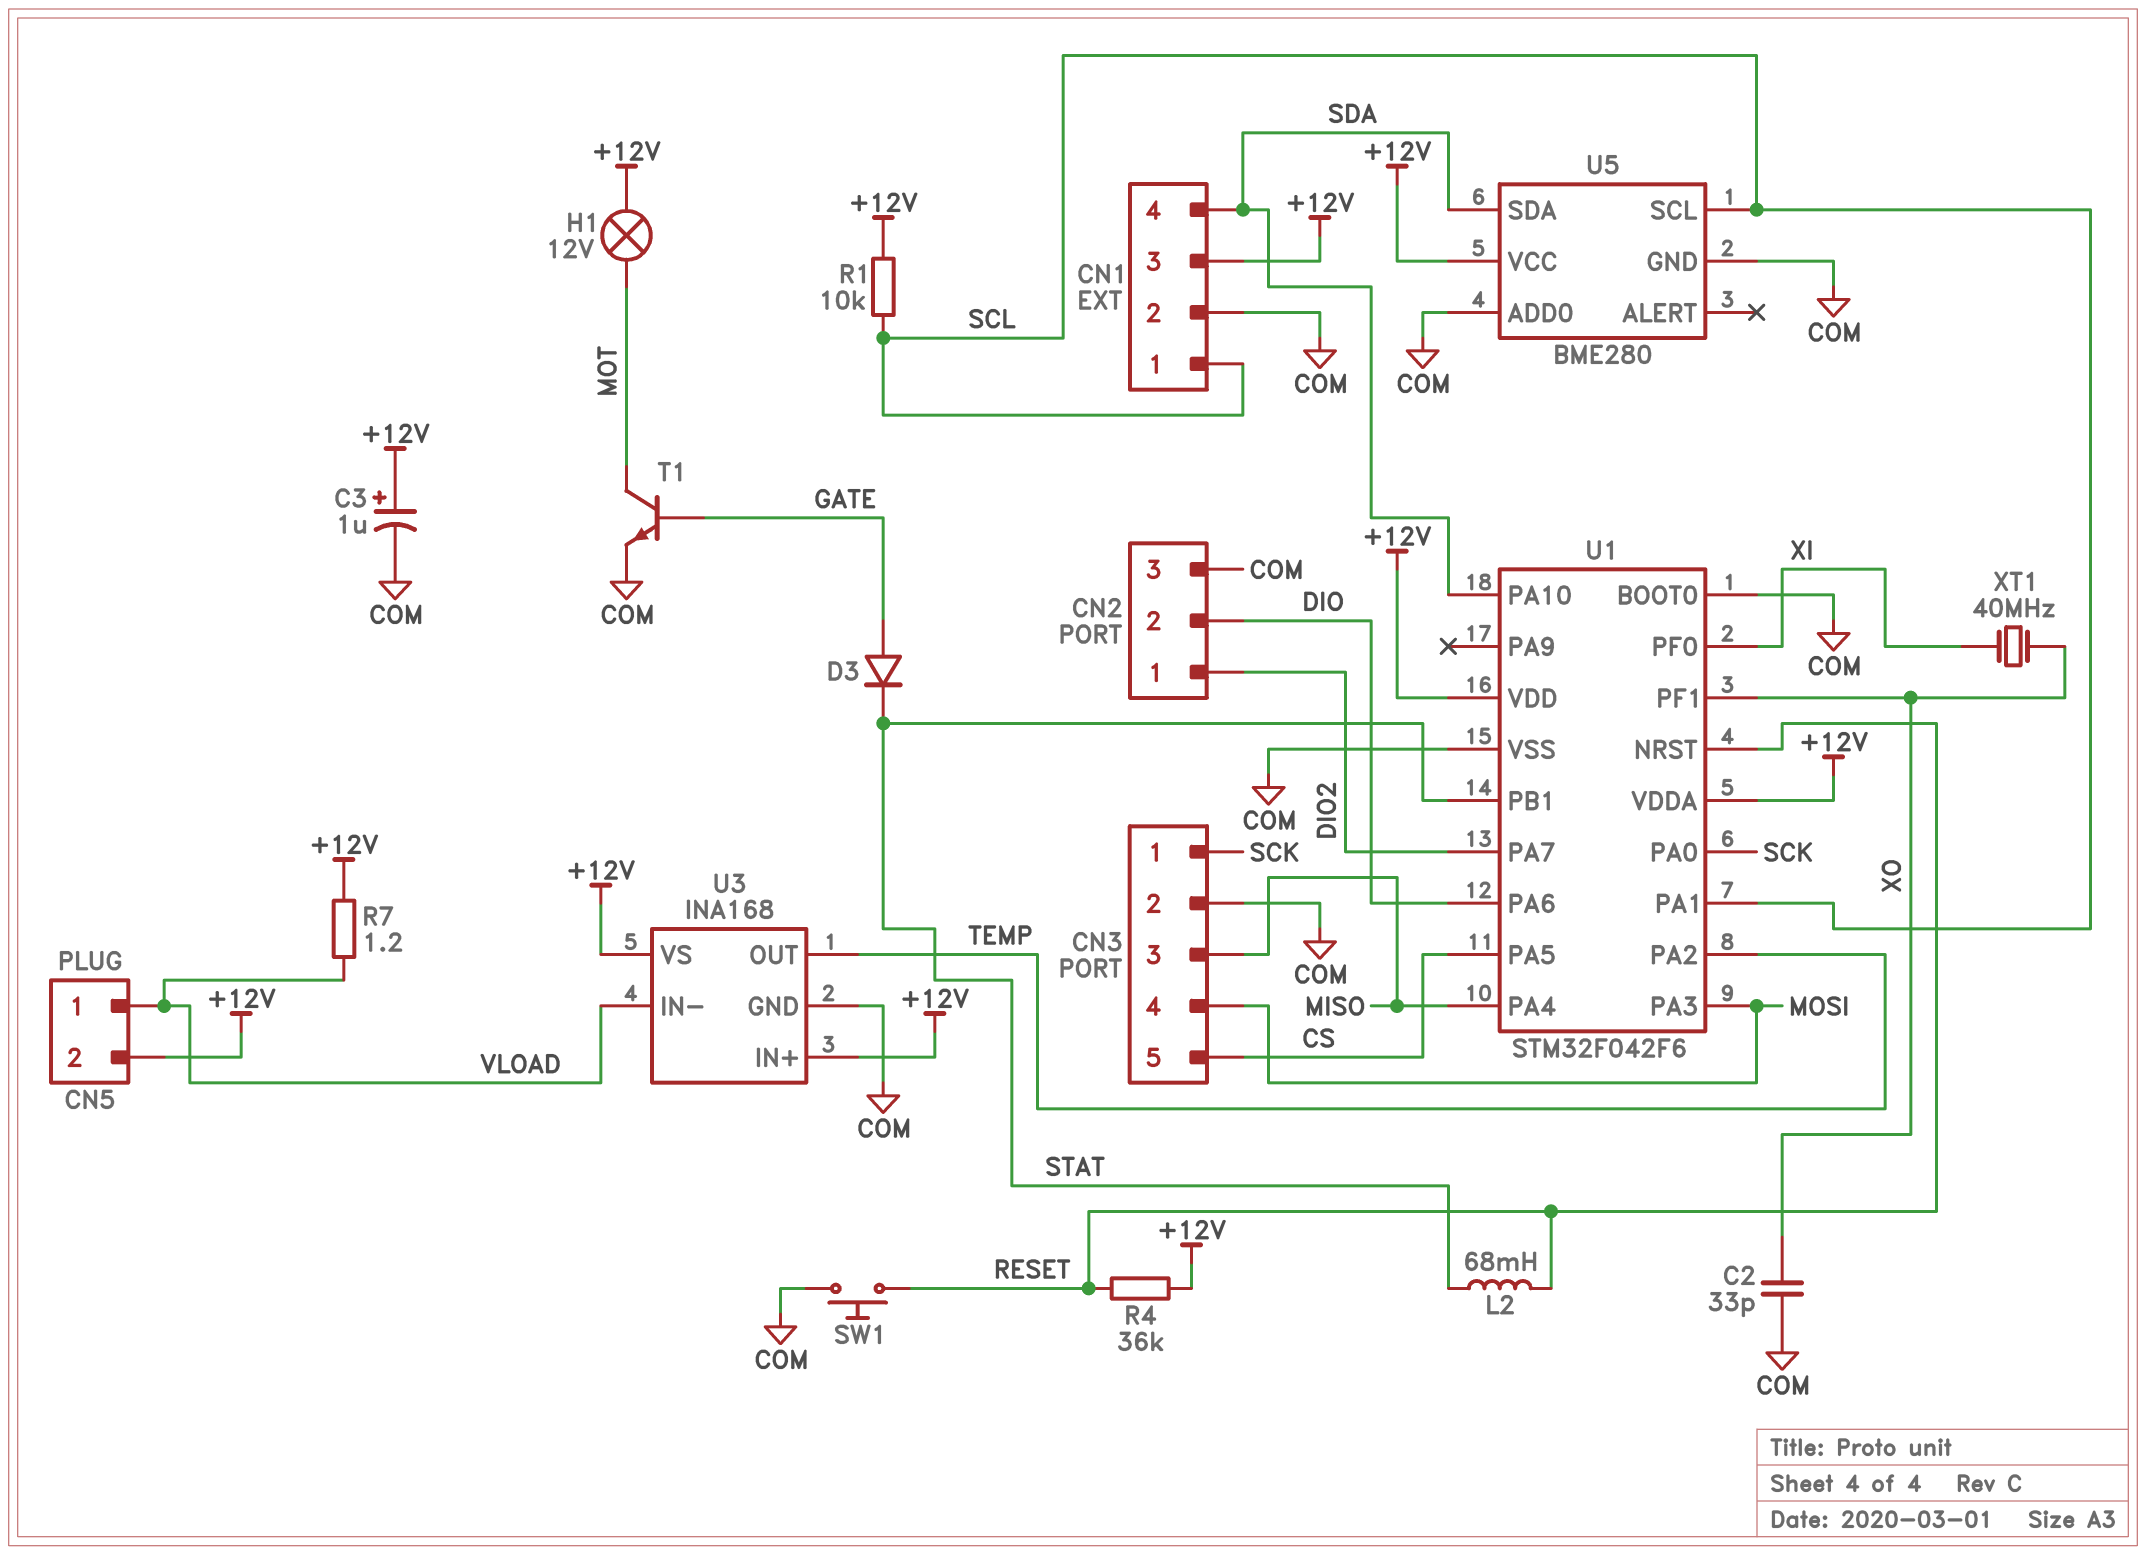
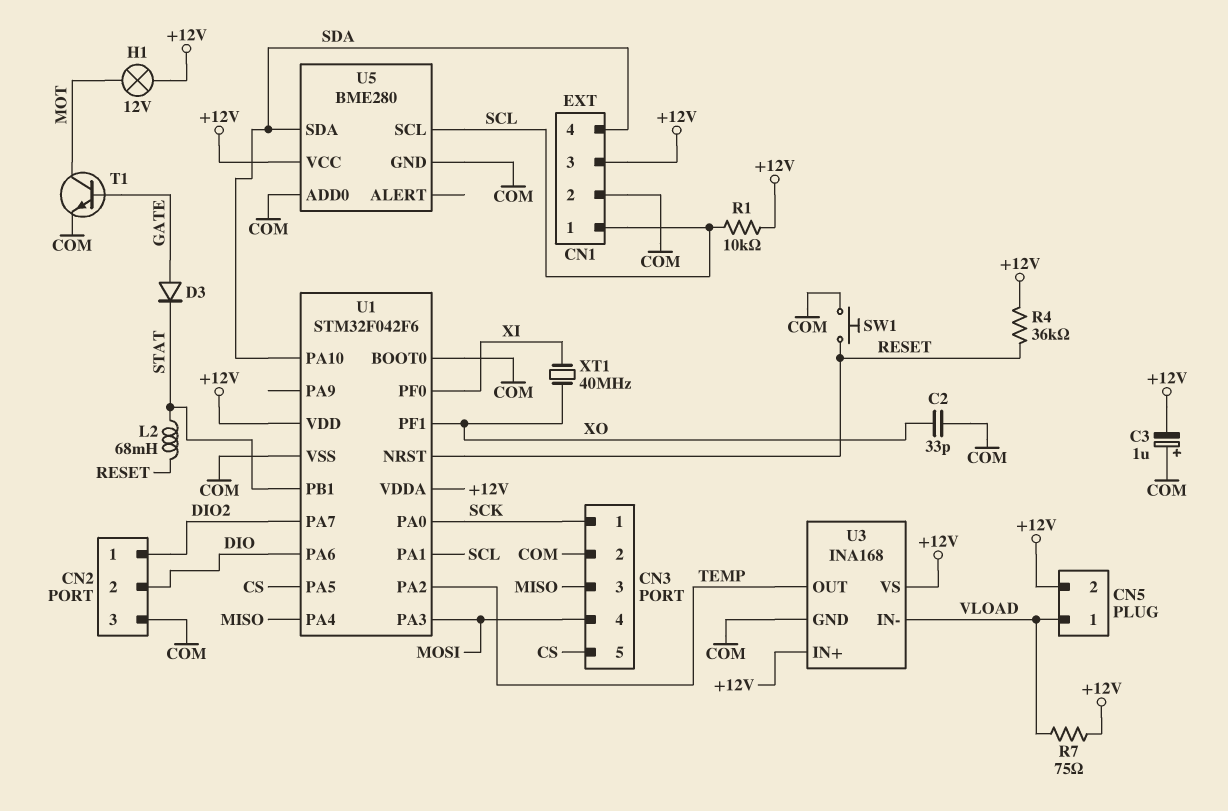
C3: 1uF (plus +12V, minus COM) -> 1uF (plus COM, minus +12V)
R7: 1.2 (+12V, VLOAD) -> 75 (+12V, VLOAD)

